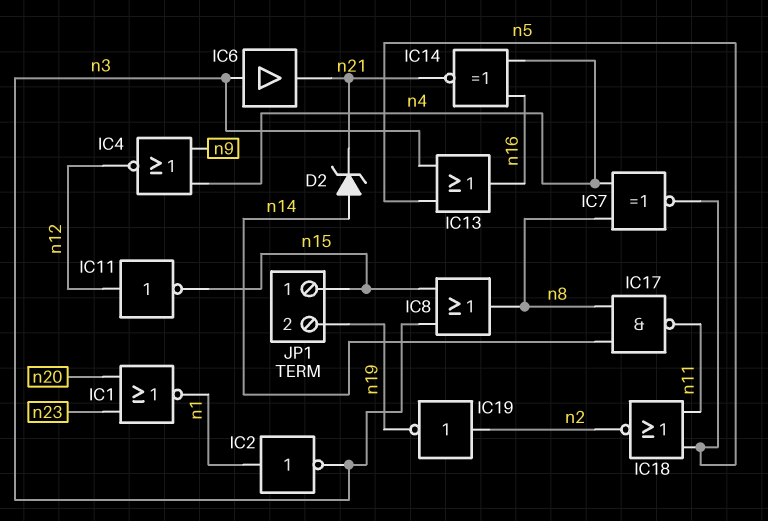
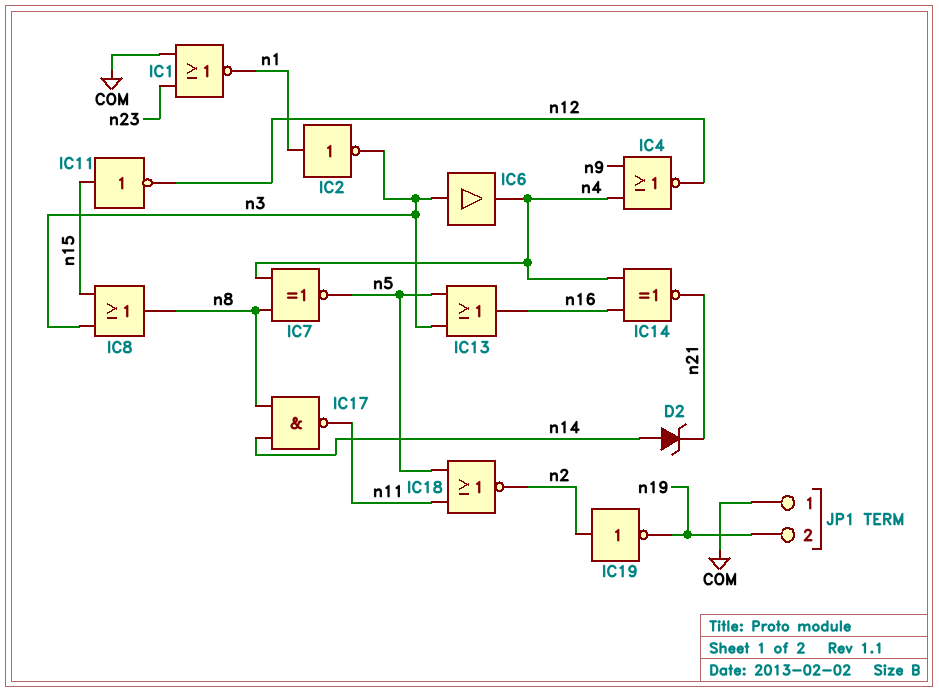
IC1: NOR (in n20, in n23, out n1) -> NOR (in COM, in n23, out n1)
IC6: buffer (in n3, out n21) -> buffer (in n3, out n4)
IC11: NOT (in n12, out n15) -> NOT (in n15, out n12)
JP1 pin 1: n15 -> COM

